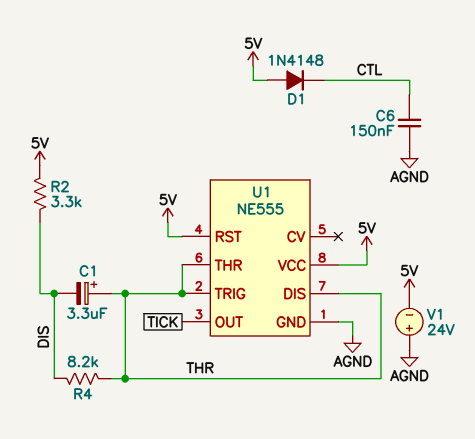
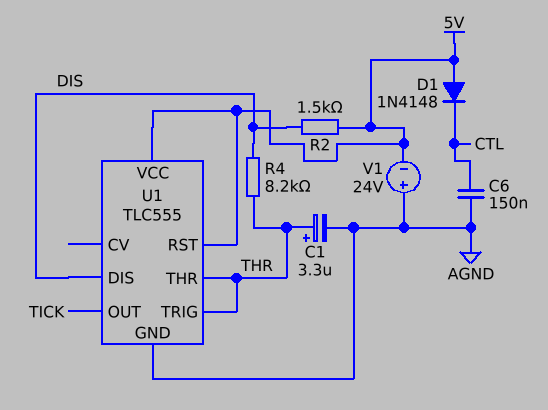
C1: 3.3uF (plus THR, minus DIS) -> 3.3uF (plus THR, minus AGND)
R2: 3.3k (5V, DIS) -> 1.5k (5V, DIS)
U1: NE555 -> TLC555
U1 pin DIS: THR -> DIS

